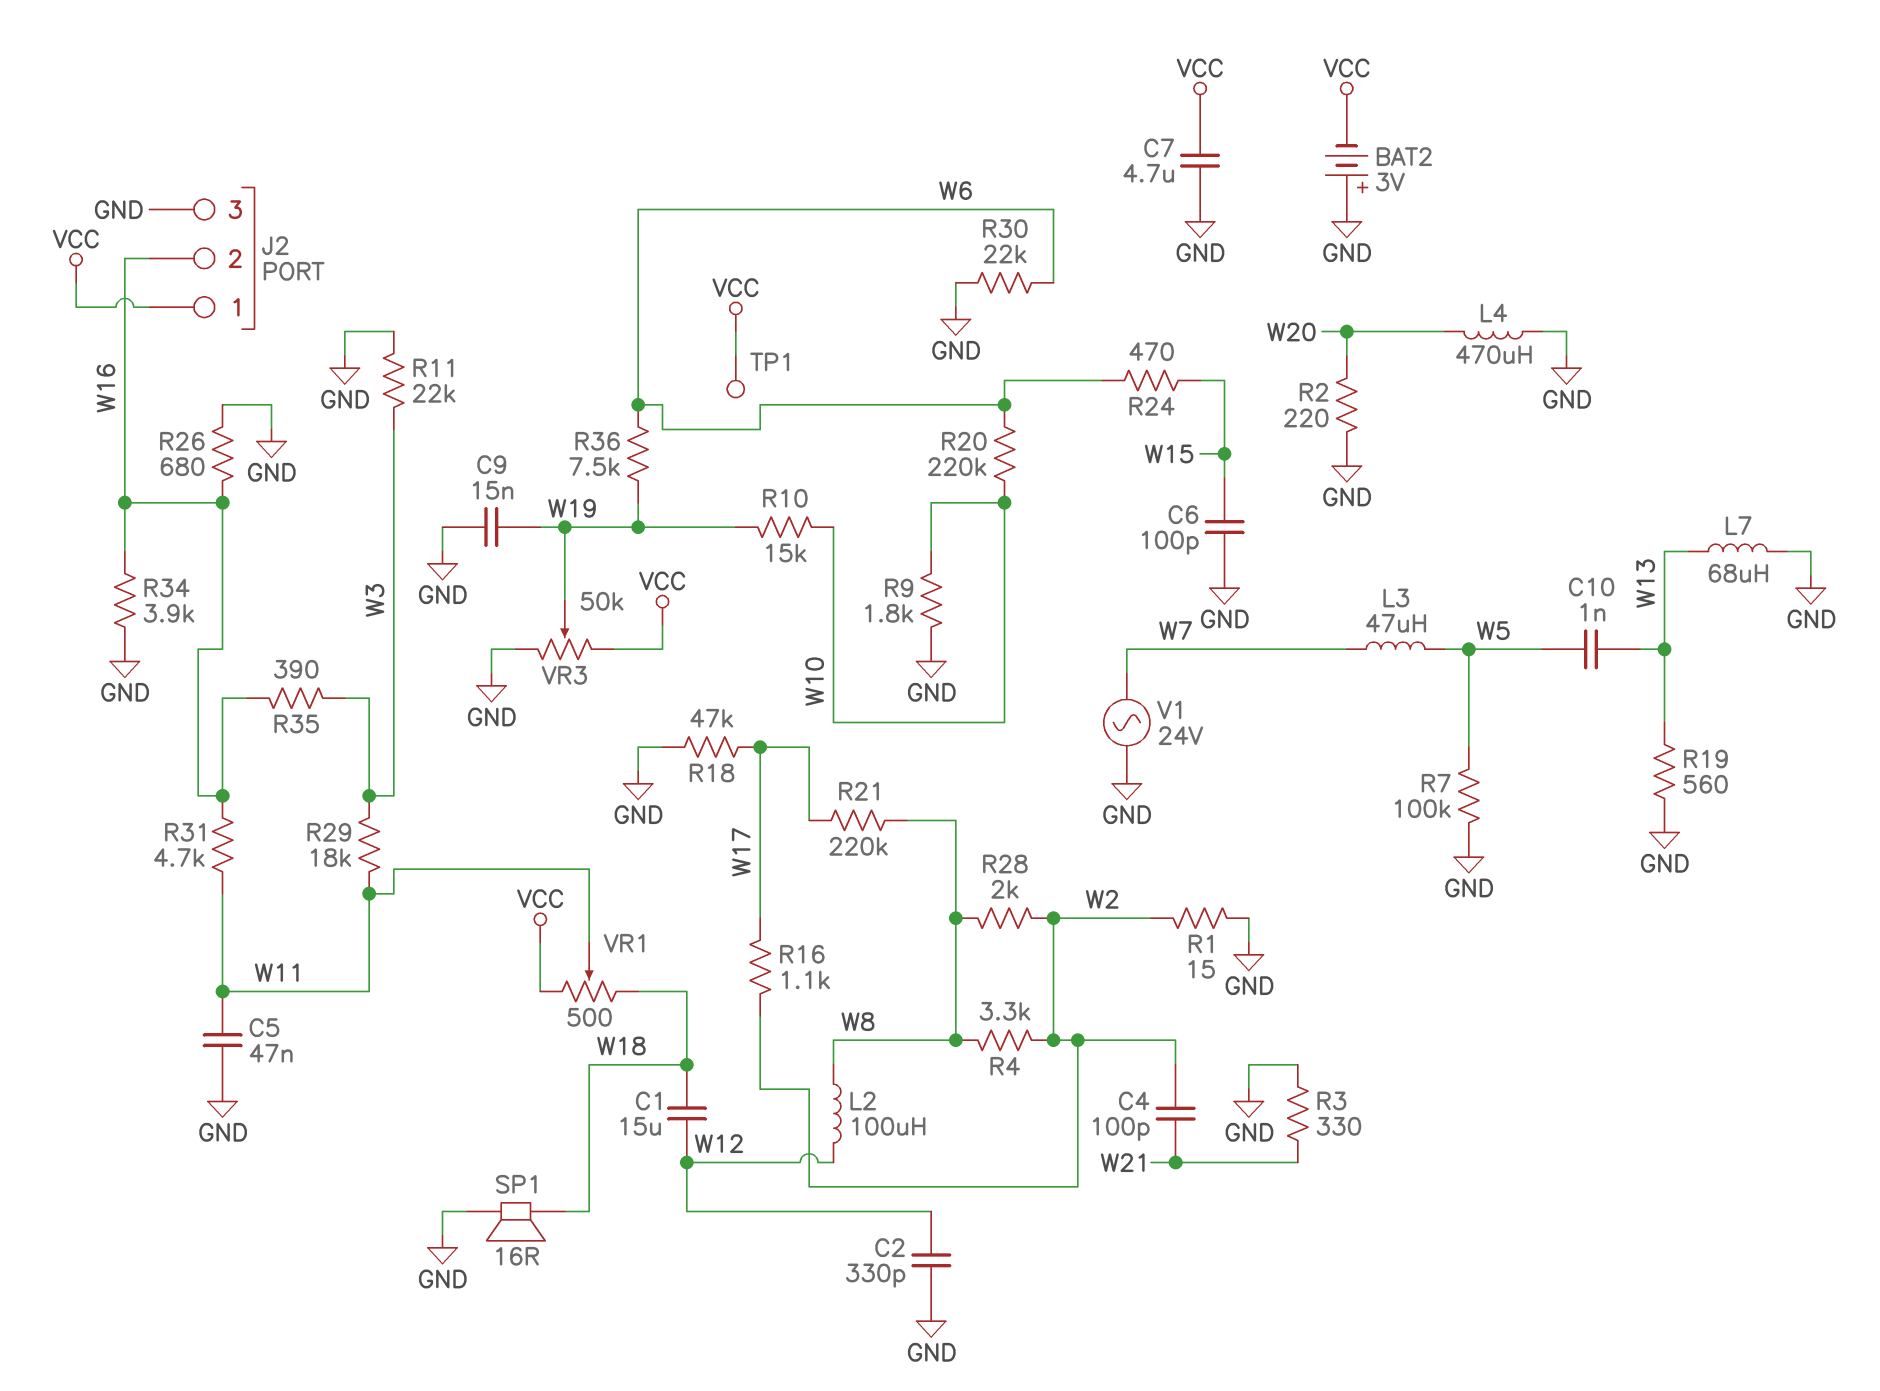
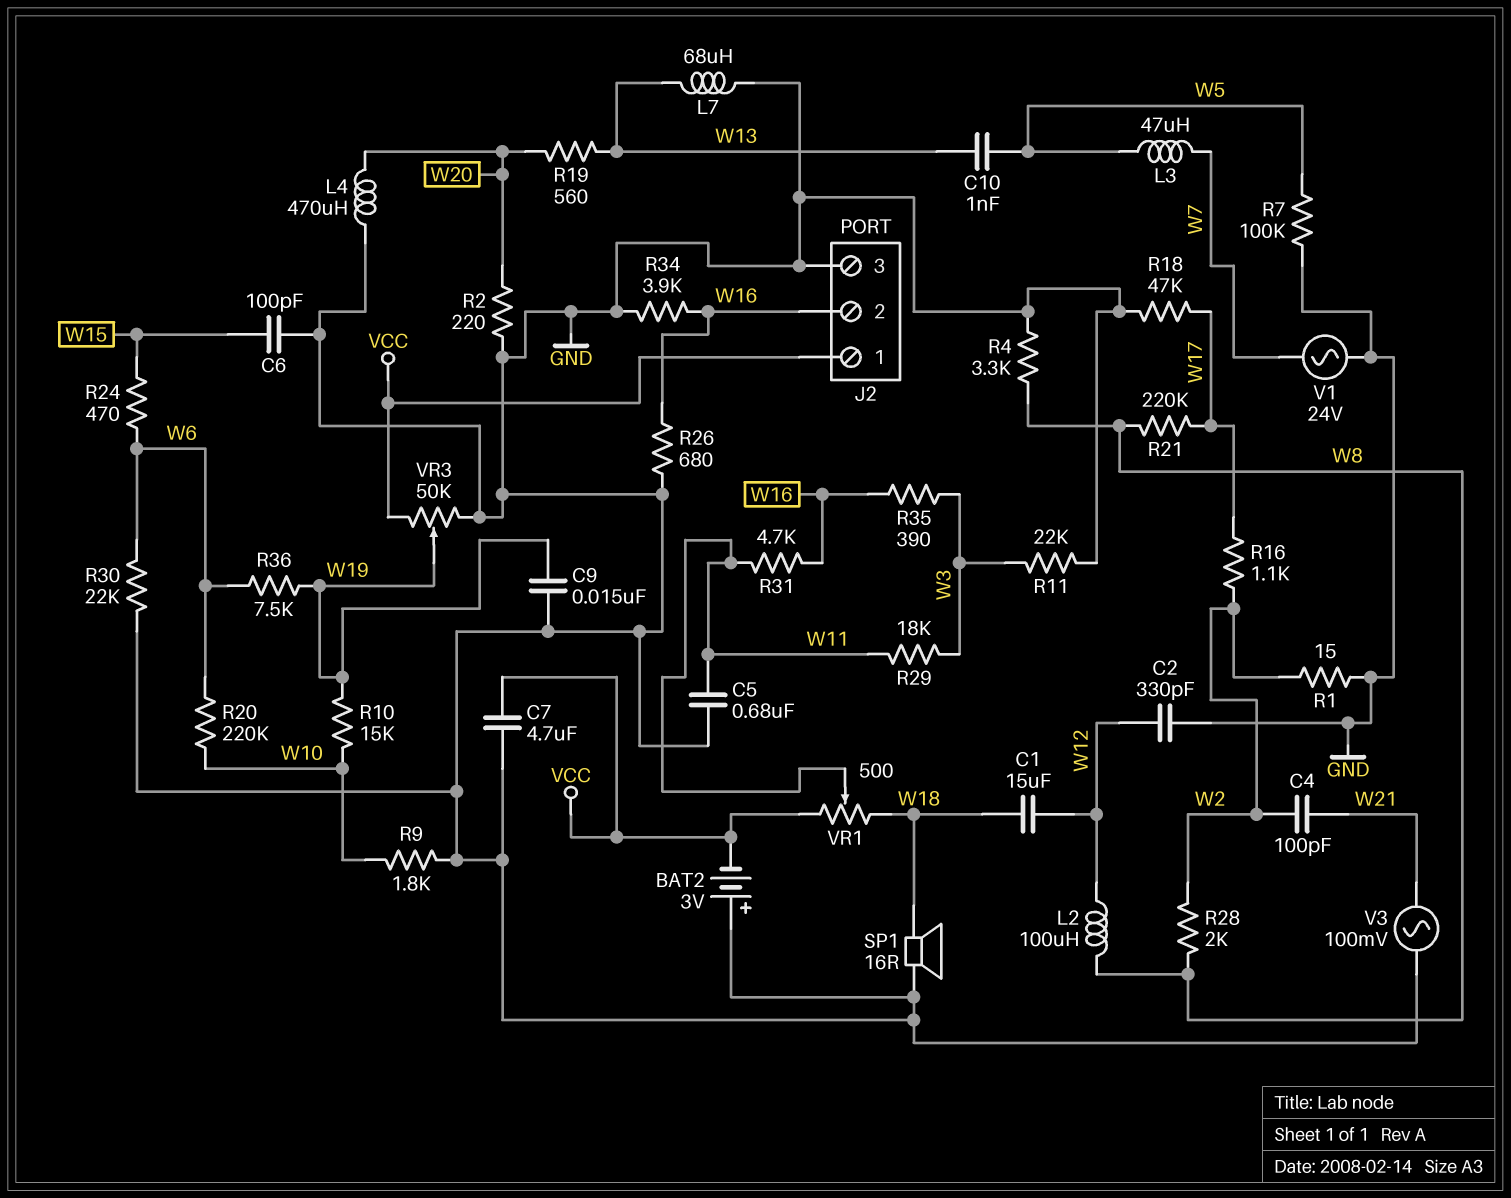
C5: 47nF (GND, W11) -> 680nF (GND, W11)
R3: 330 (GND, W21) -> none
R4: 3.3k (W2, W8) -> 3.3k (GND, W8)
R19: 560 (GND, W13) -> 560 (W13, W20)
TP1: test point (VCC) -> none
V3: none -> AC 100mV (GND, W21)

